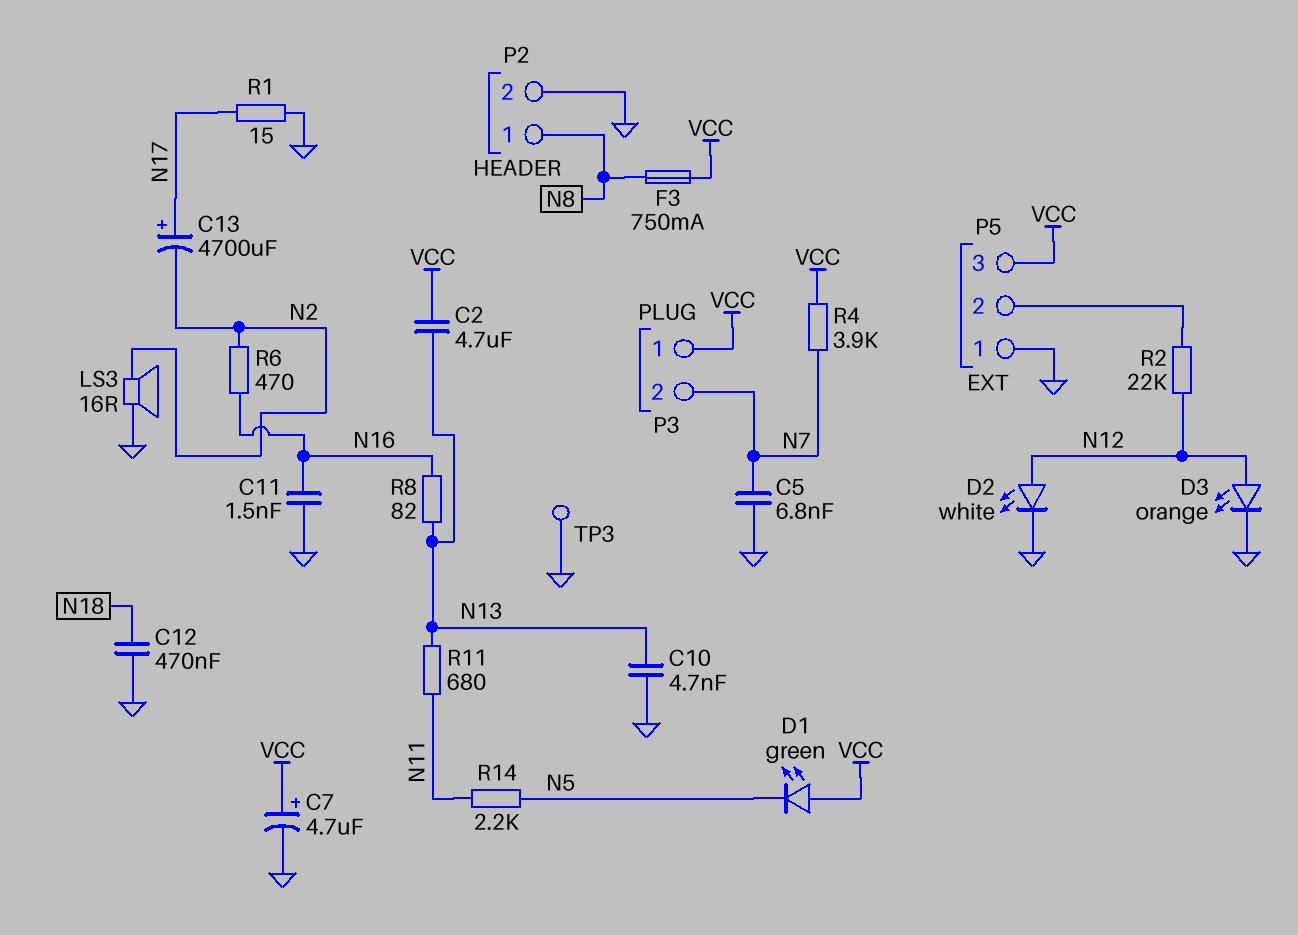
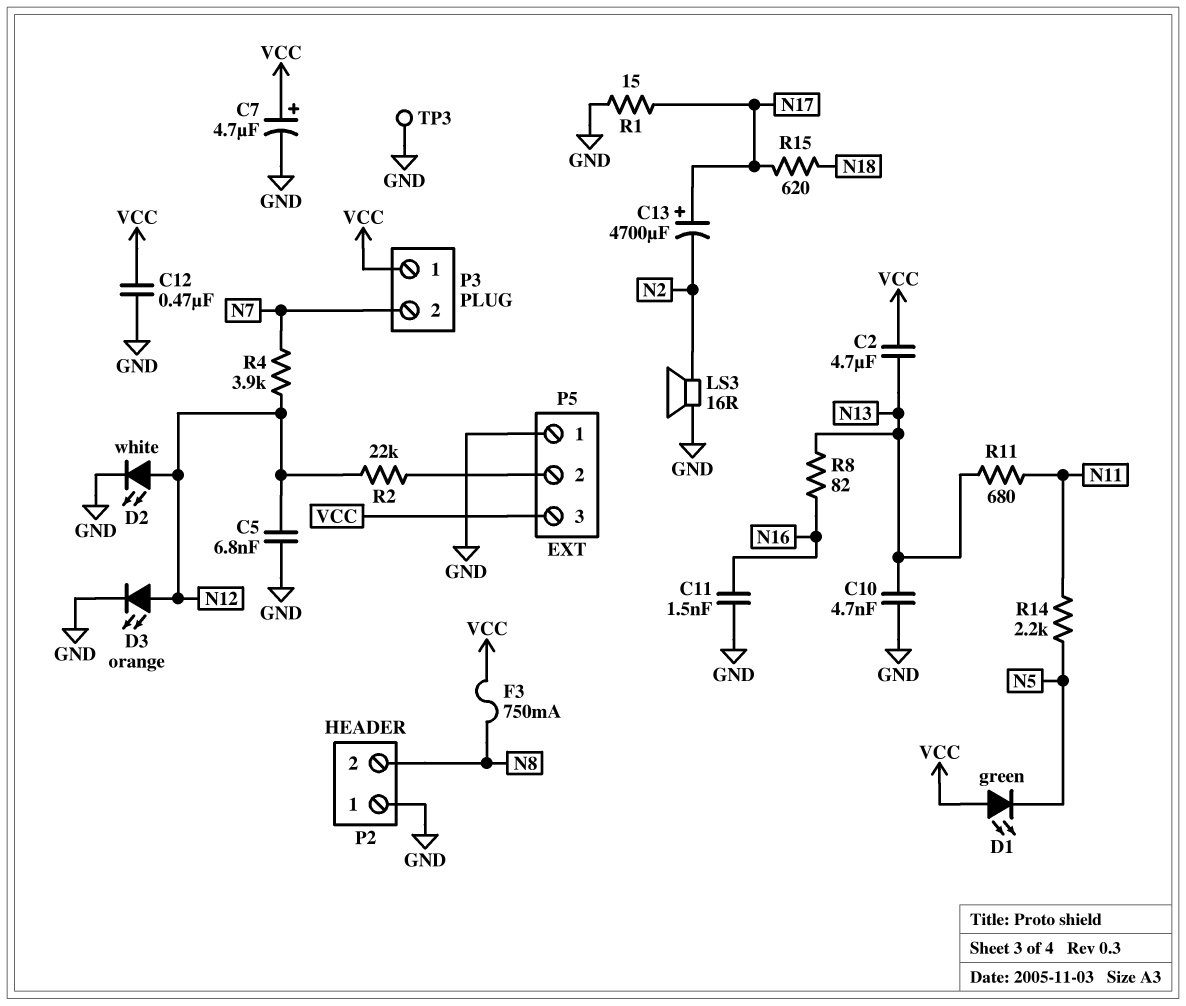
C5: 6.8nF (GND, N7) -> 6.8nF (GND, N12)
C12: 470nF (GND, N18) -> 470nF (GND, VCC)
P2 pin 1: N8 -> GND
P2 pin 2: GND -> N8
R4: 3.9k (N7, VCC) -> 3.9k (N7, N12)
R6: 470 (N2, N16) -> none
R15: none -> 620 (N17, N18)

